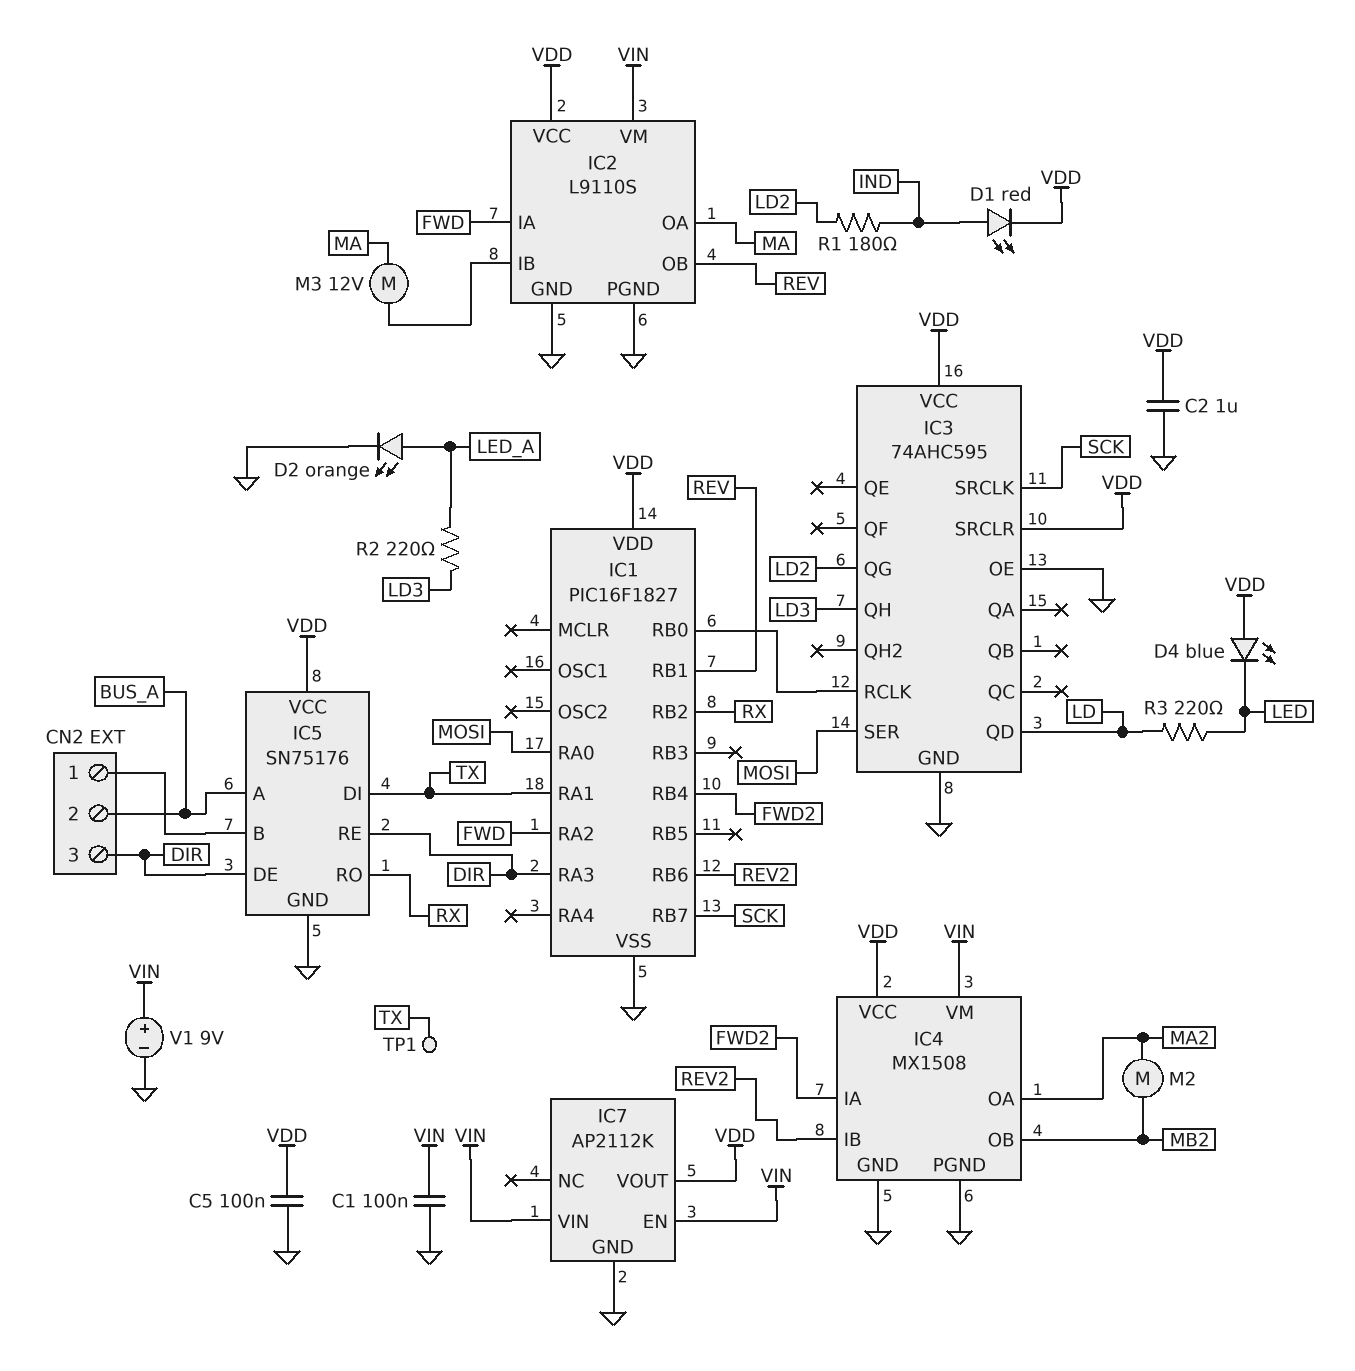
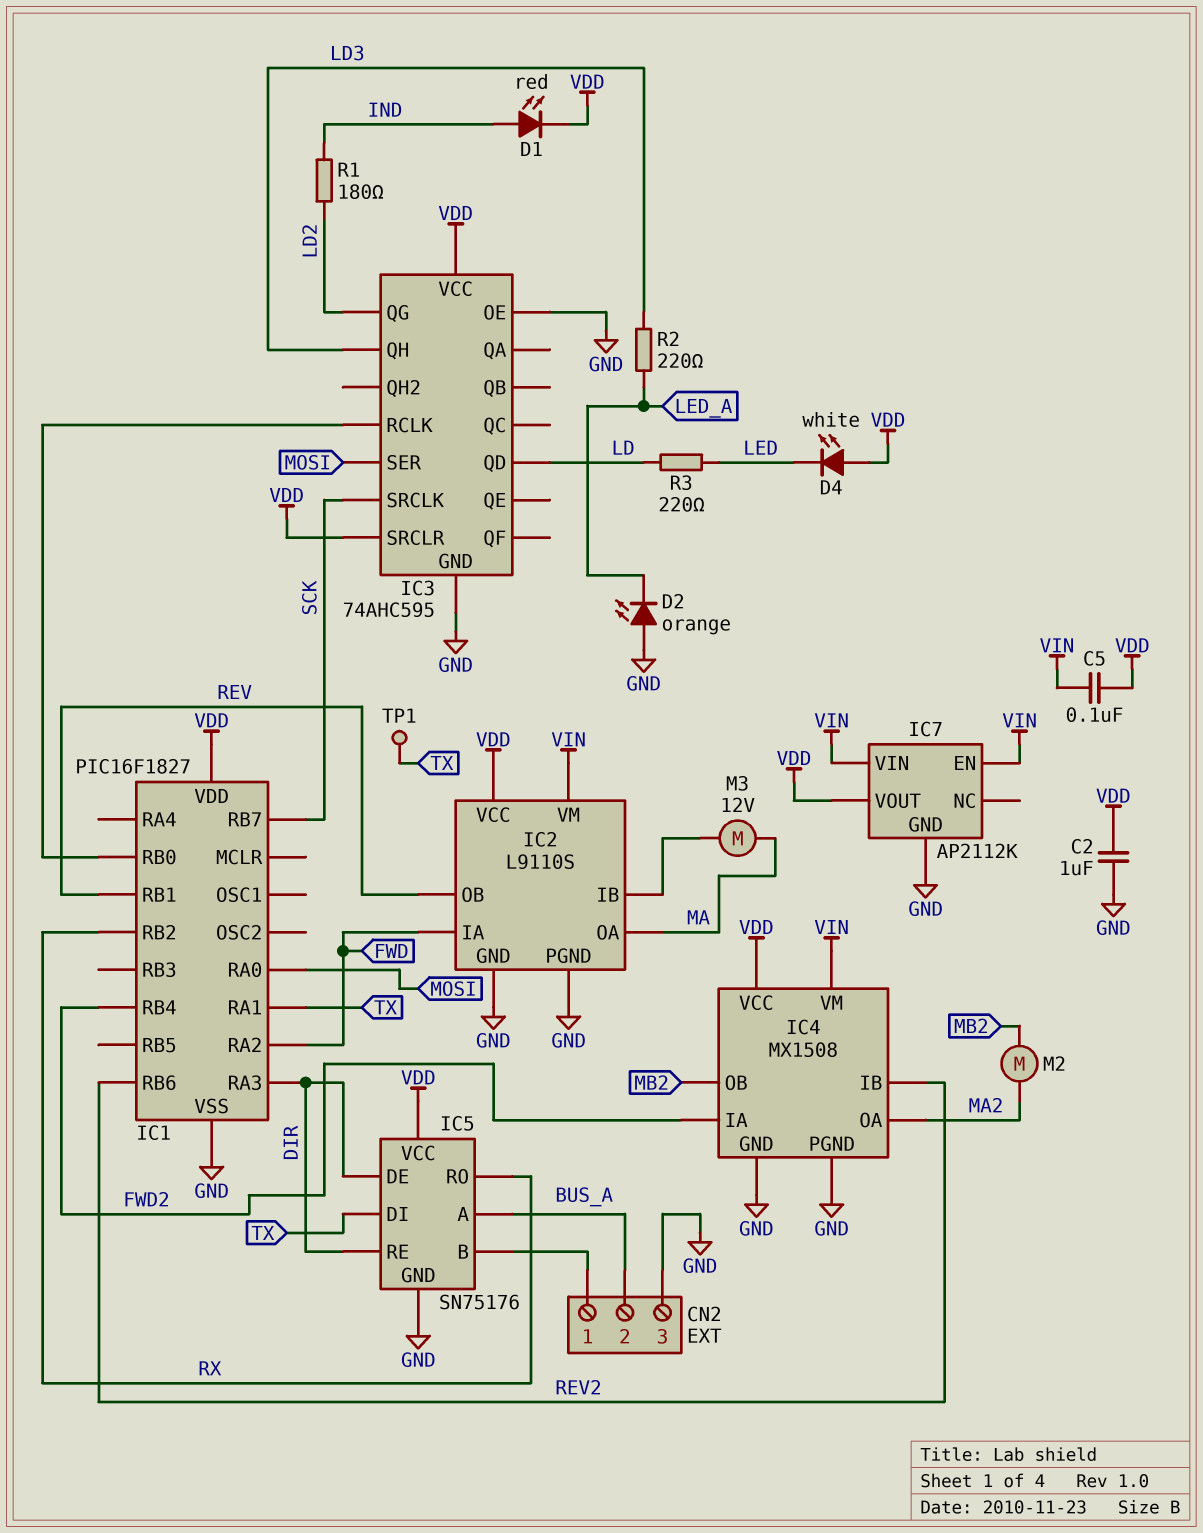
C1: 100nF (GND, VIN) -> none
C5: 100nF (GND, VDD) -> 100nF (VDD, VIN)
CN2 pin 3: DIR -> GND
D2: LED orange (A LED_A, K GND) -> LED orange (A GND, K LED_A)
D4: LED blue (A VDD, K LED) -> LED white (A VDD, K LED)
V1: 9V (plus VIN, minus GND) -> none

